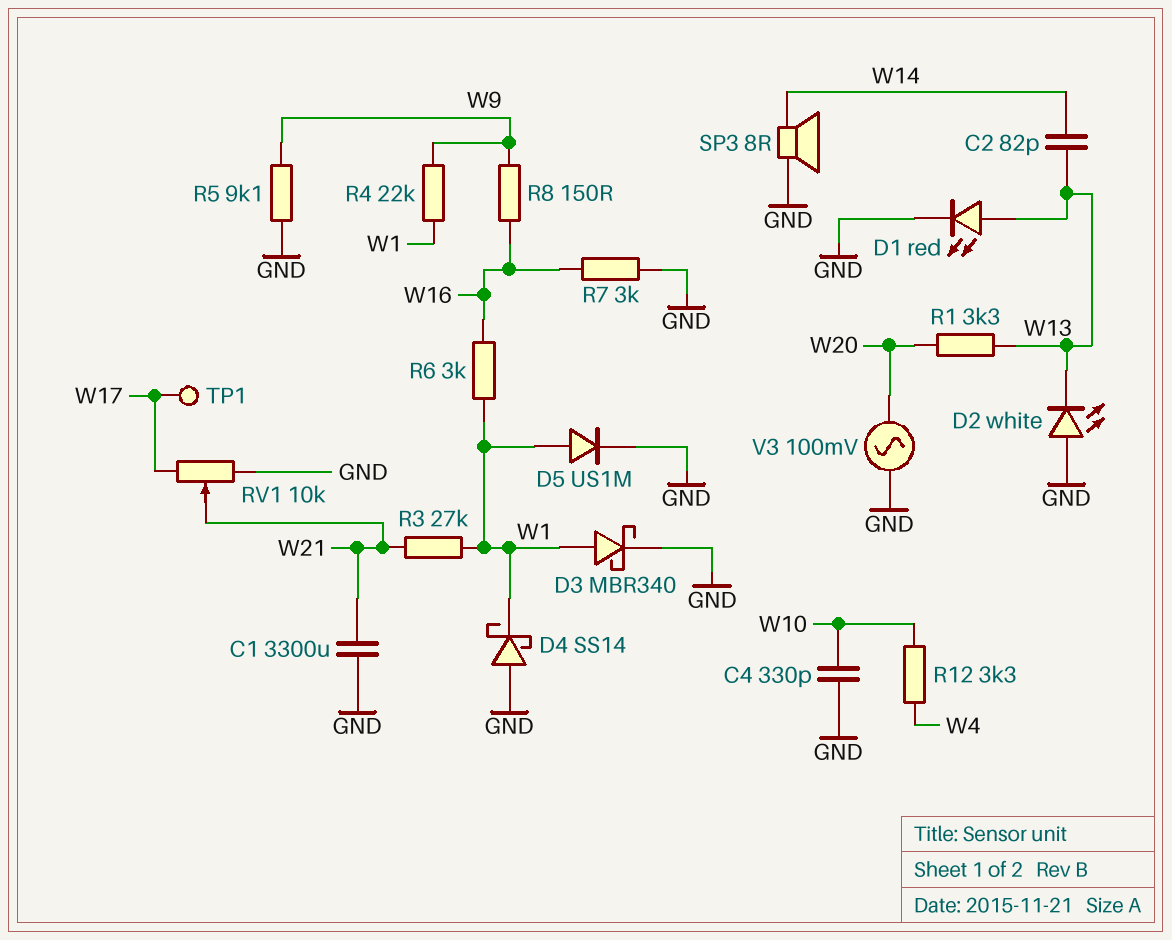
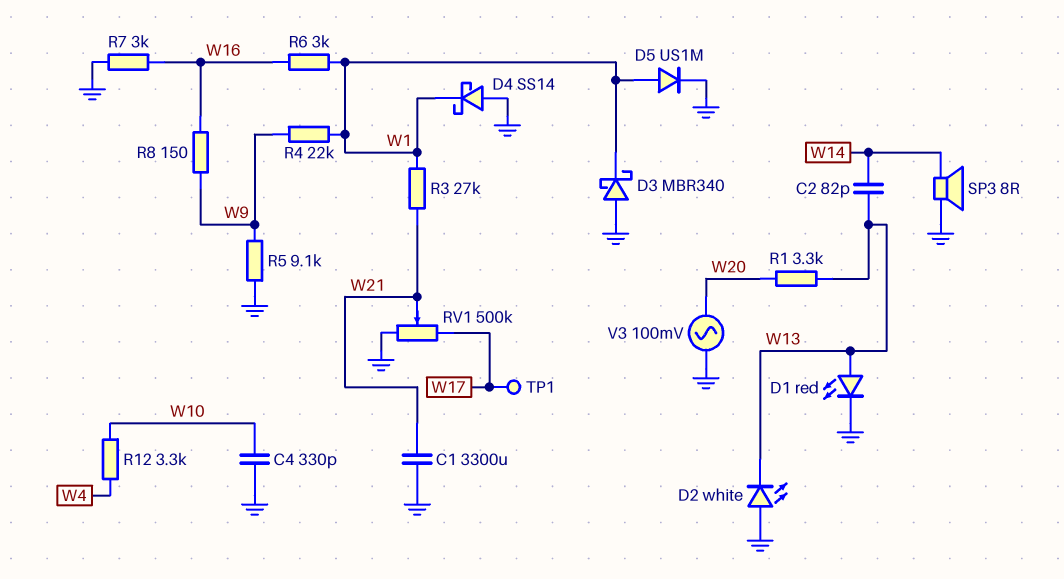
D3: schottky MBR340 (A W1, K GND) -> schottky MBR340 (A GND, K W1)
RV1: 10k (GND, W17, wiper W21) -> 500k (GND, W17, wiper W21)

